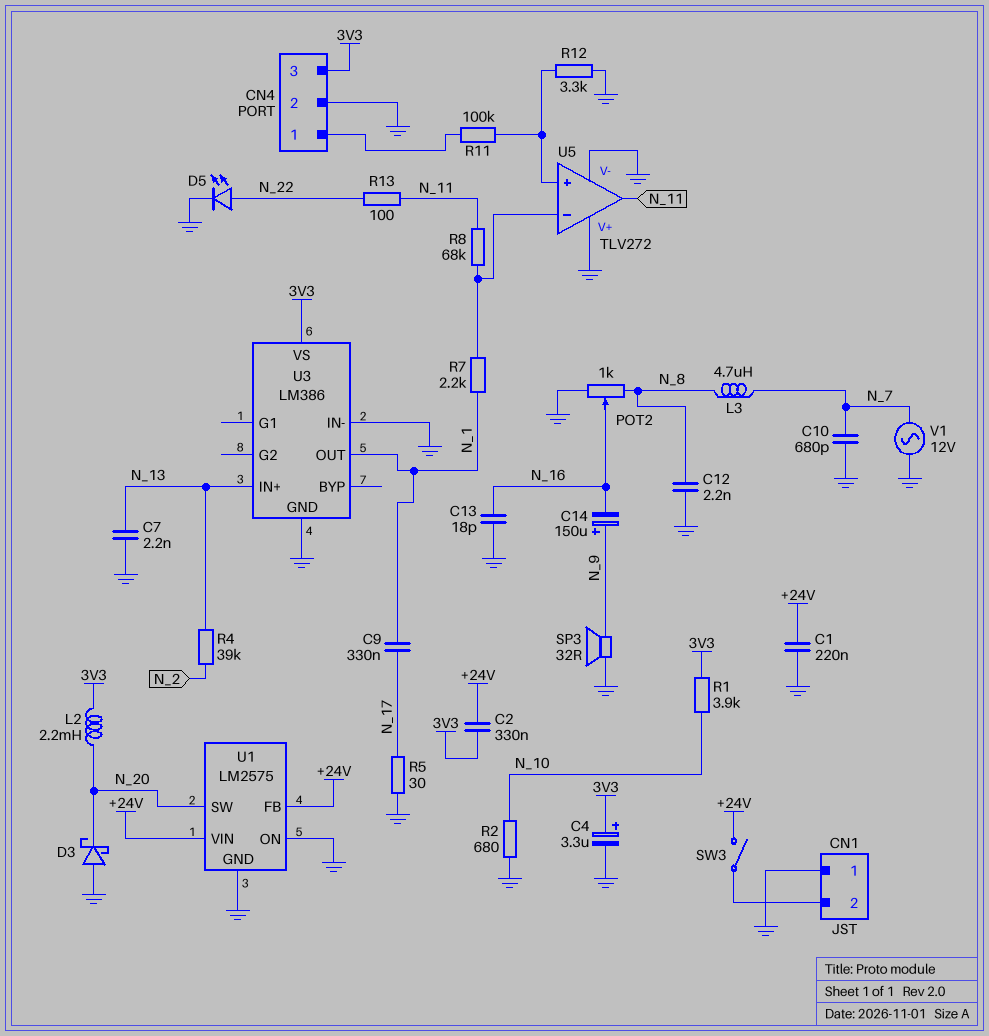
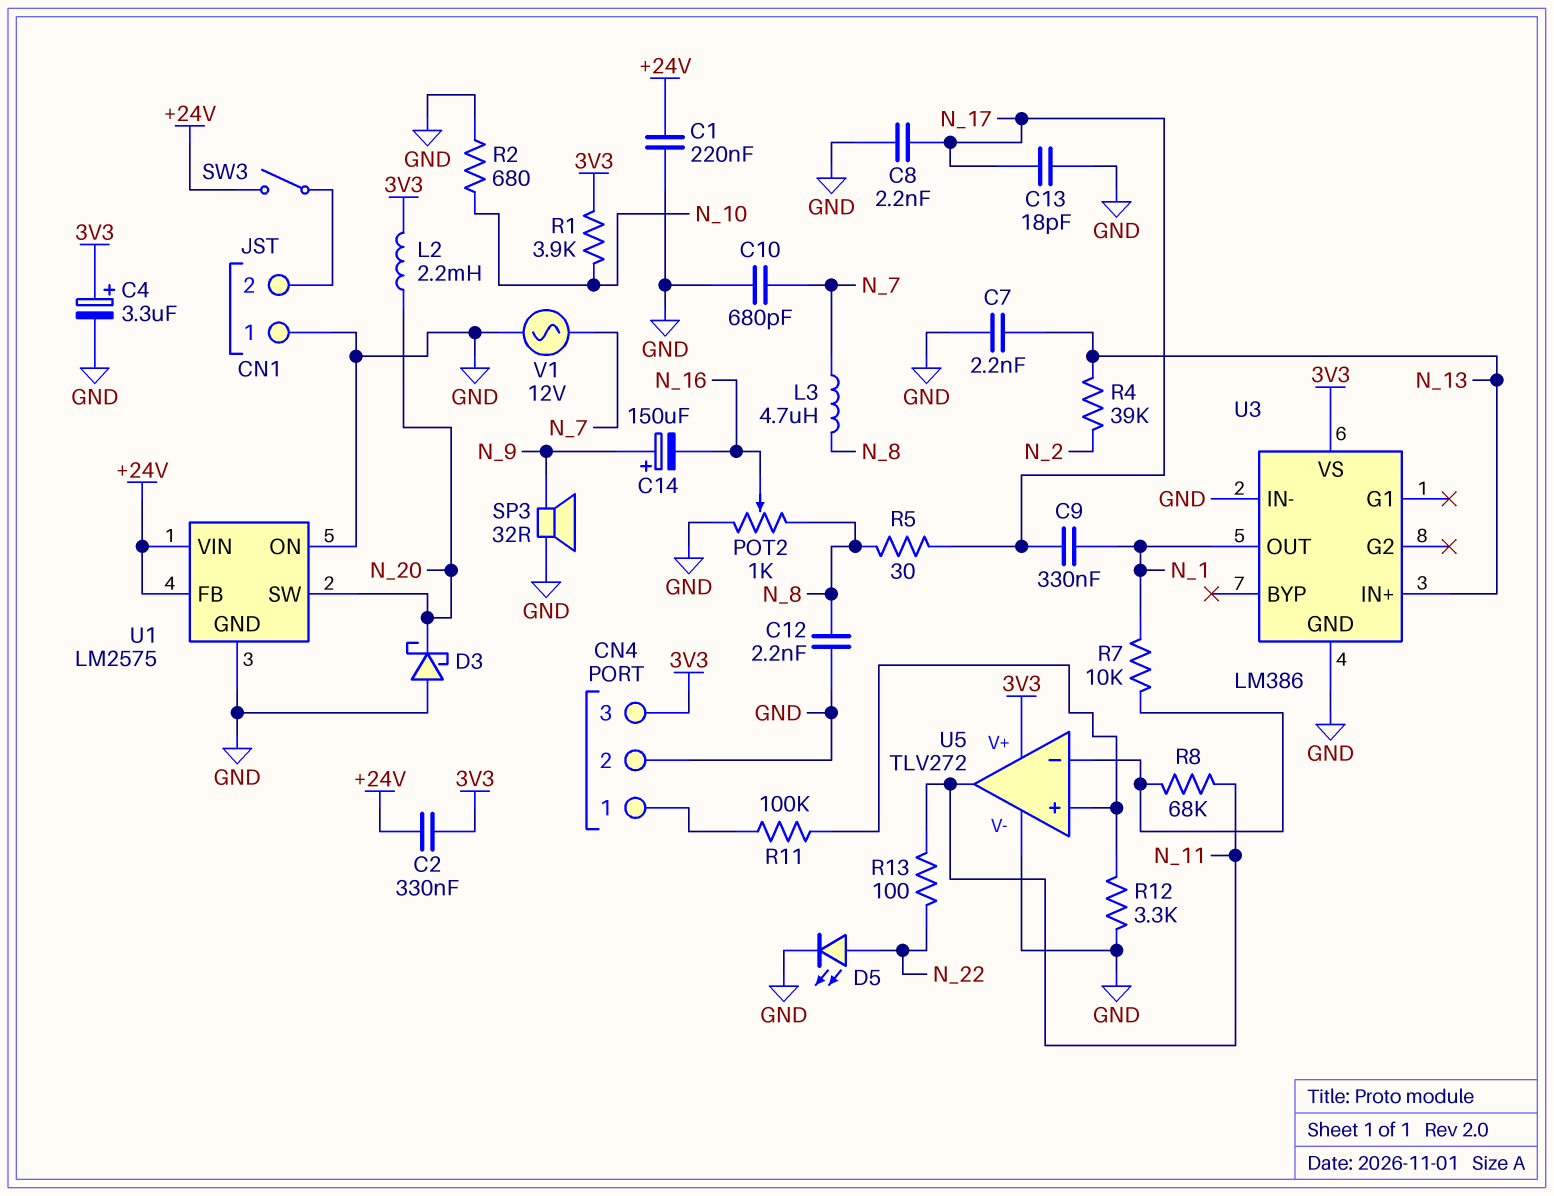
C8: none -> 2.2nF (GND, N_17)
C13: 18pF (GND, N_16) -> 18pF (GND, N_17)
R5: 30 (GND, N_17) -> 30 (N_8, N_17)
R7: 2.2k (N_1, U5/in-) -> 10k (N_1, U5/in-)
U5 pin V+: GND -> 3V3

